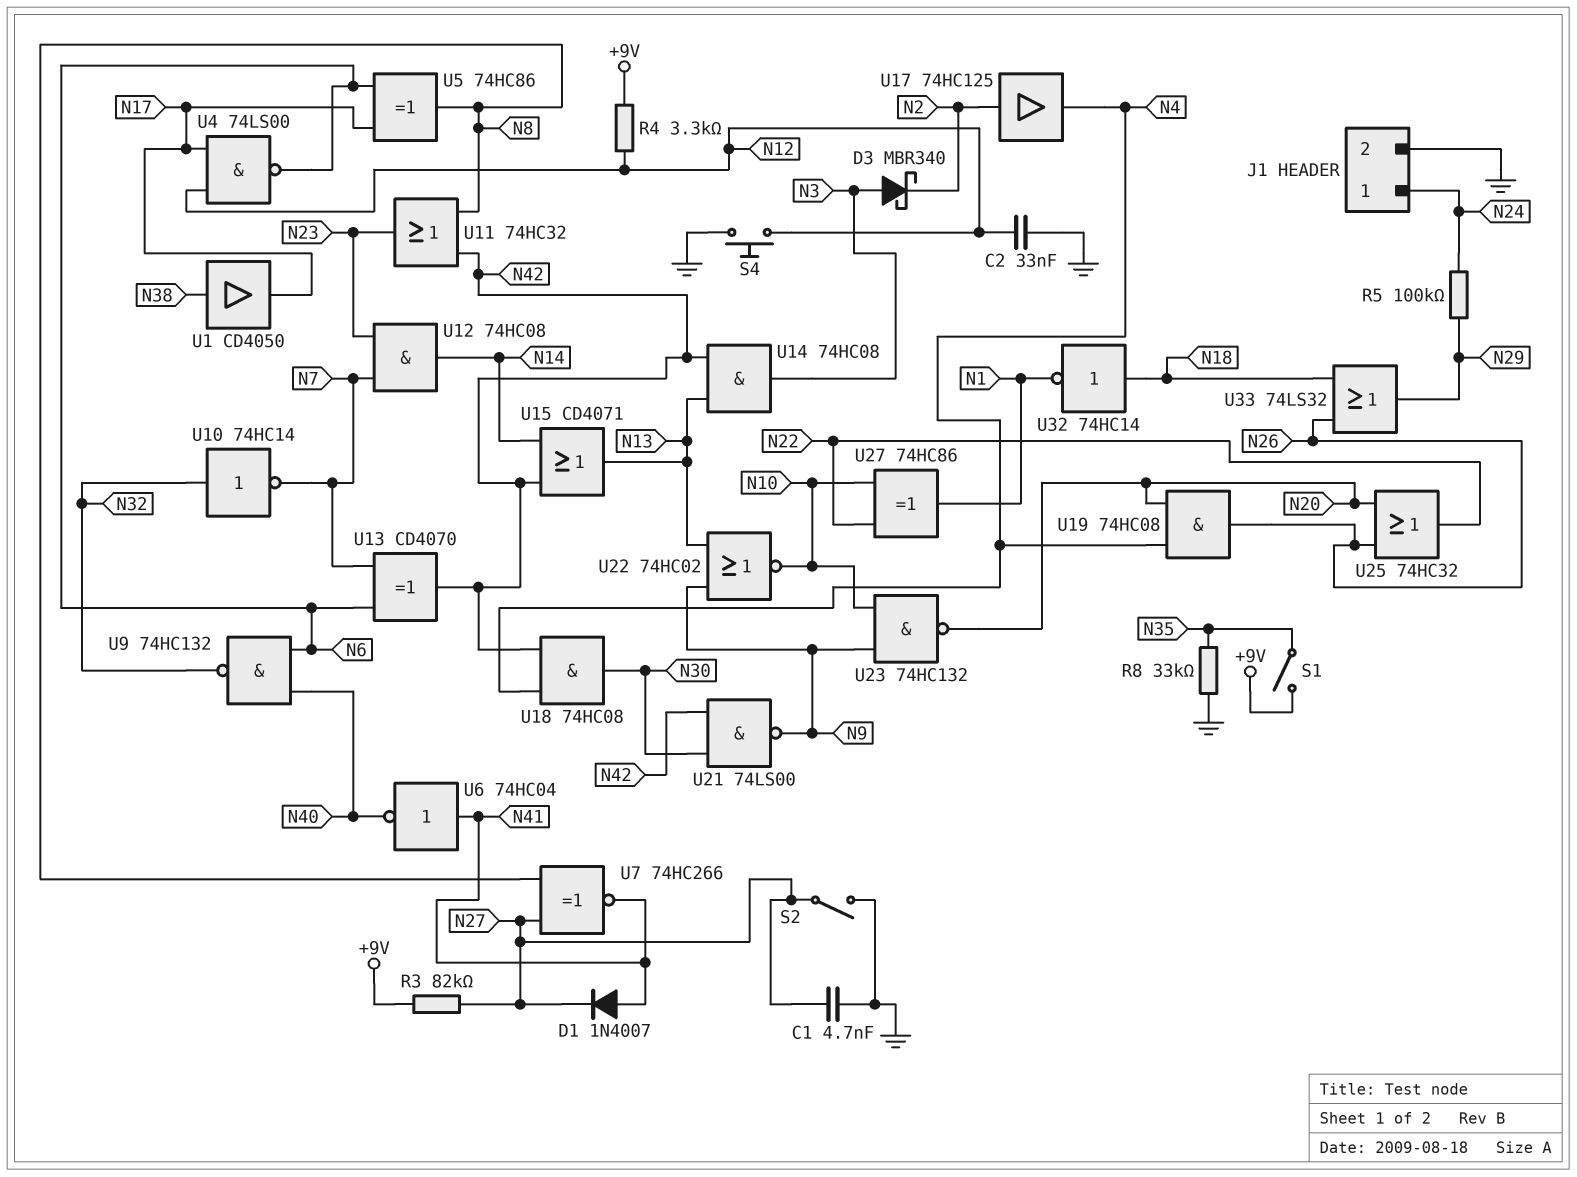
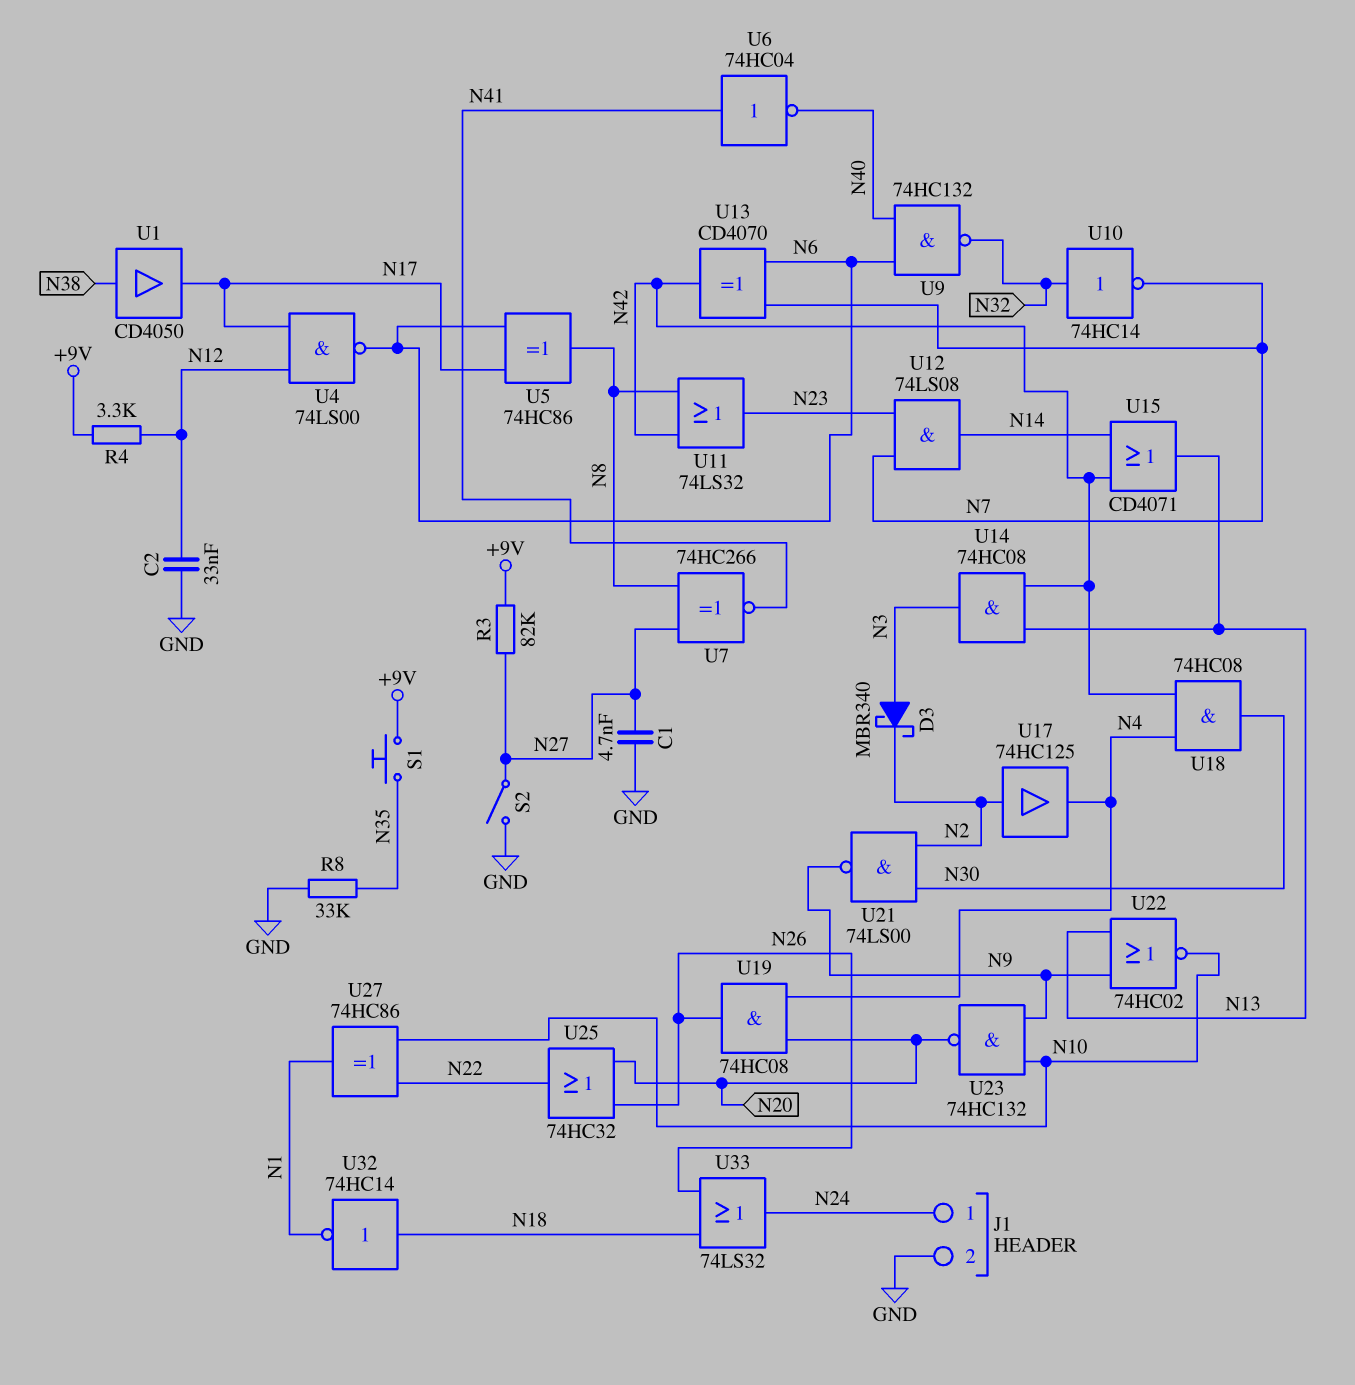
D1: diode 1N4007 (A N41, K N27) -> none
R5: 100k (N24, N29) -> none
S1: switch (+9V, N35) -> button (+9V, N35)
S4: button (GND, N12) -> none
U11: OR 74HC32 (in N8, in N42, out N23) -> OR 74LS32 (in N8, in N42, out N23)
U12: AND 74HC08 (in N7, in N23, out N14) -> AND 74LS08 (in N7, in N23, out N14)
U21: NAND 74LS00 (in N30, in N42, out N9) -> NAND 74LS00 (in N2, in N30, out N9)
U33: OR 74LS32 (in N18, in N26, out N29) -> OR 74LS32 (in N18, in N26, out N24)

